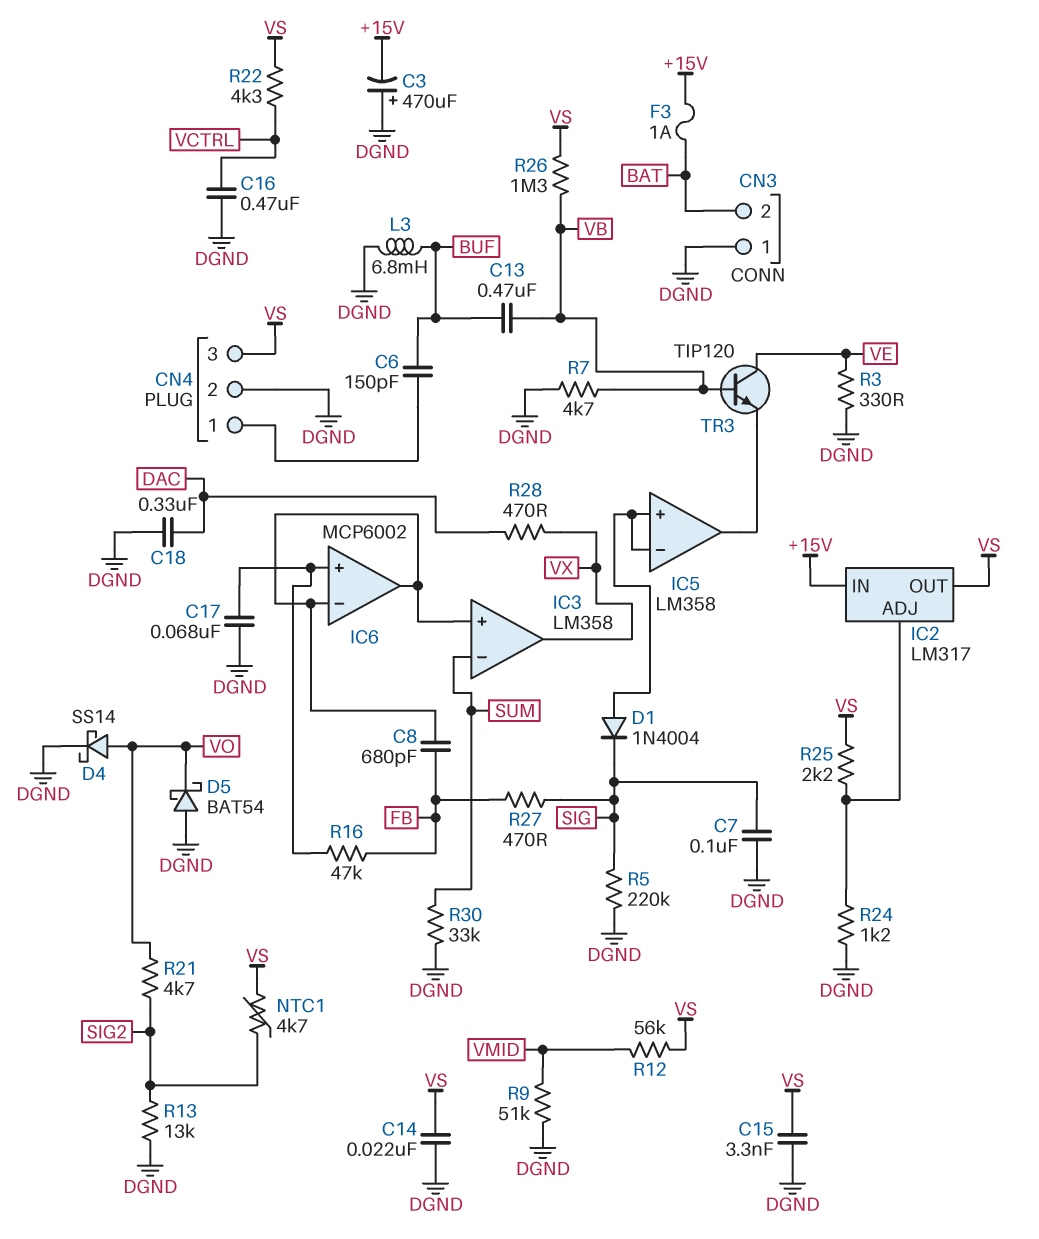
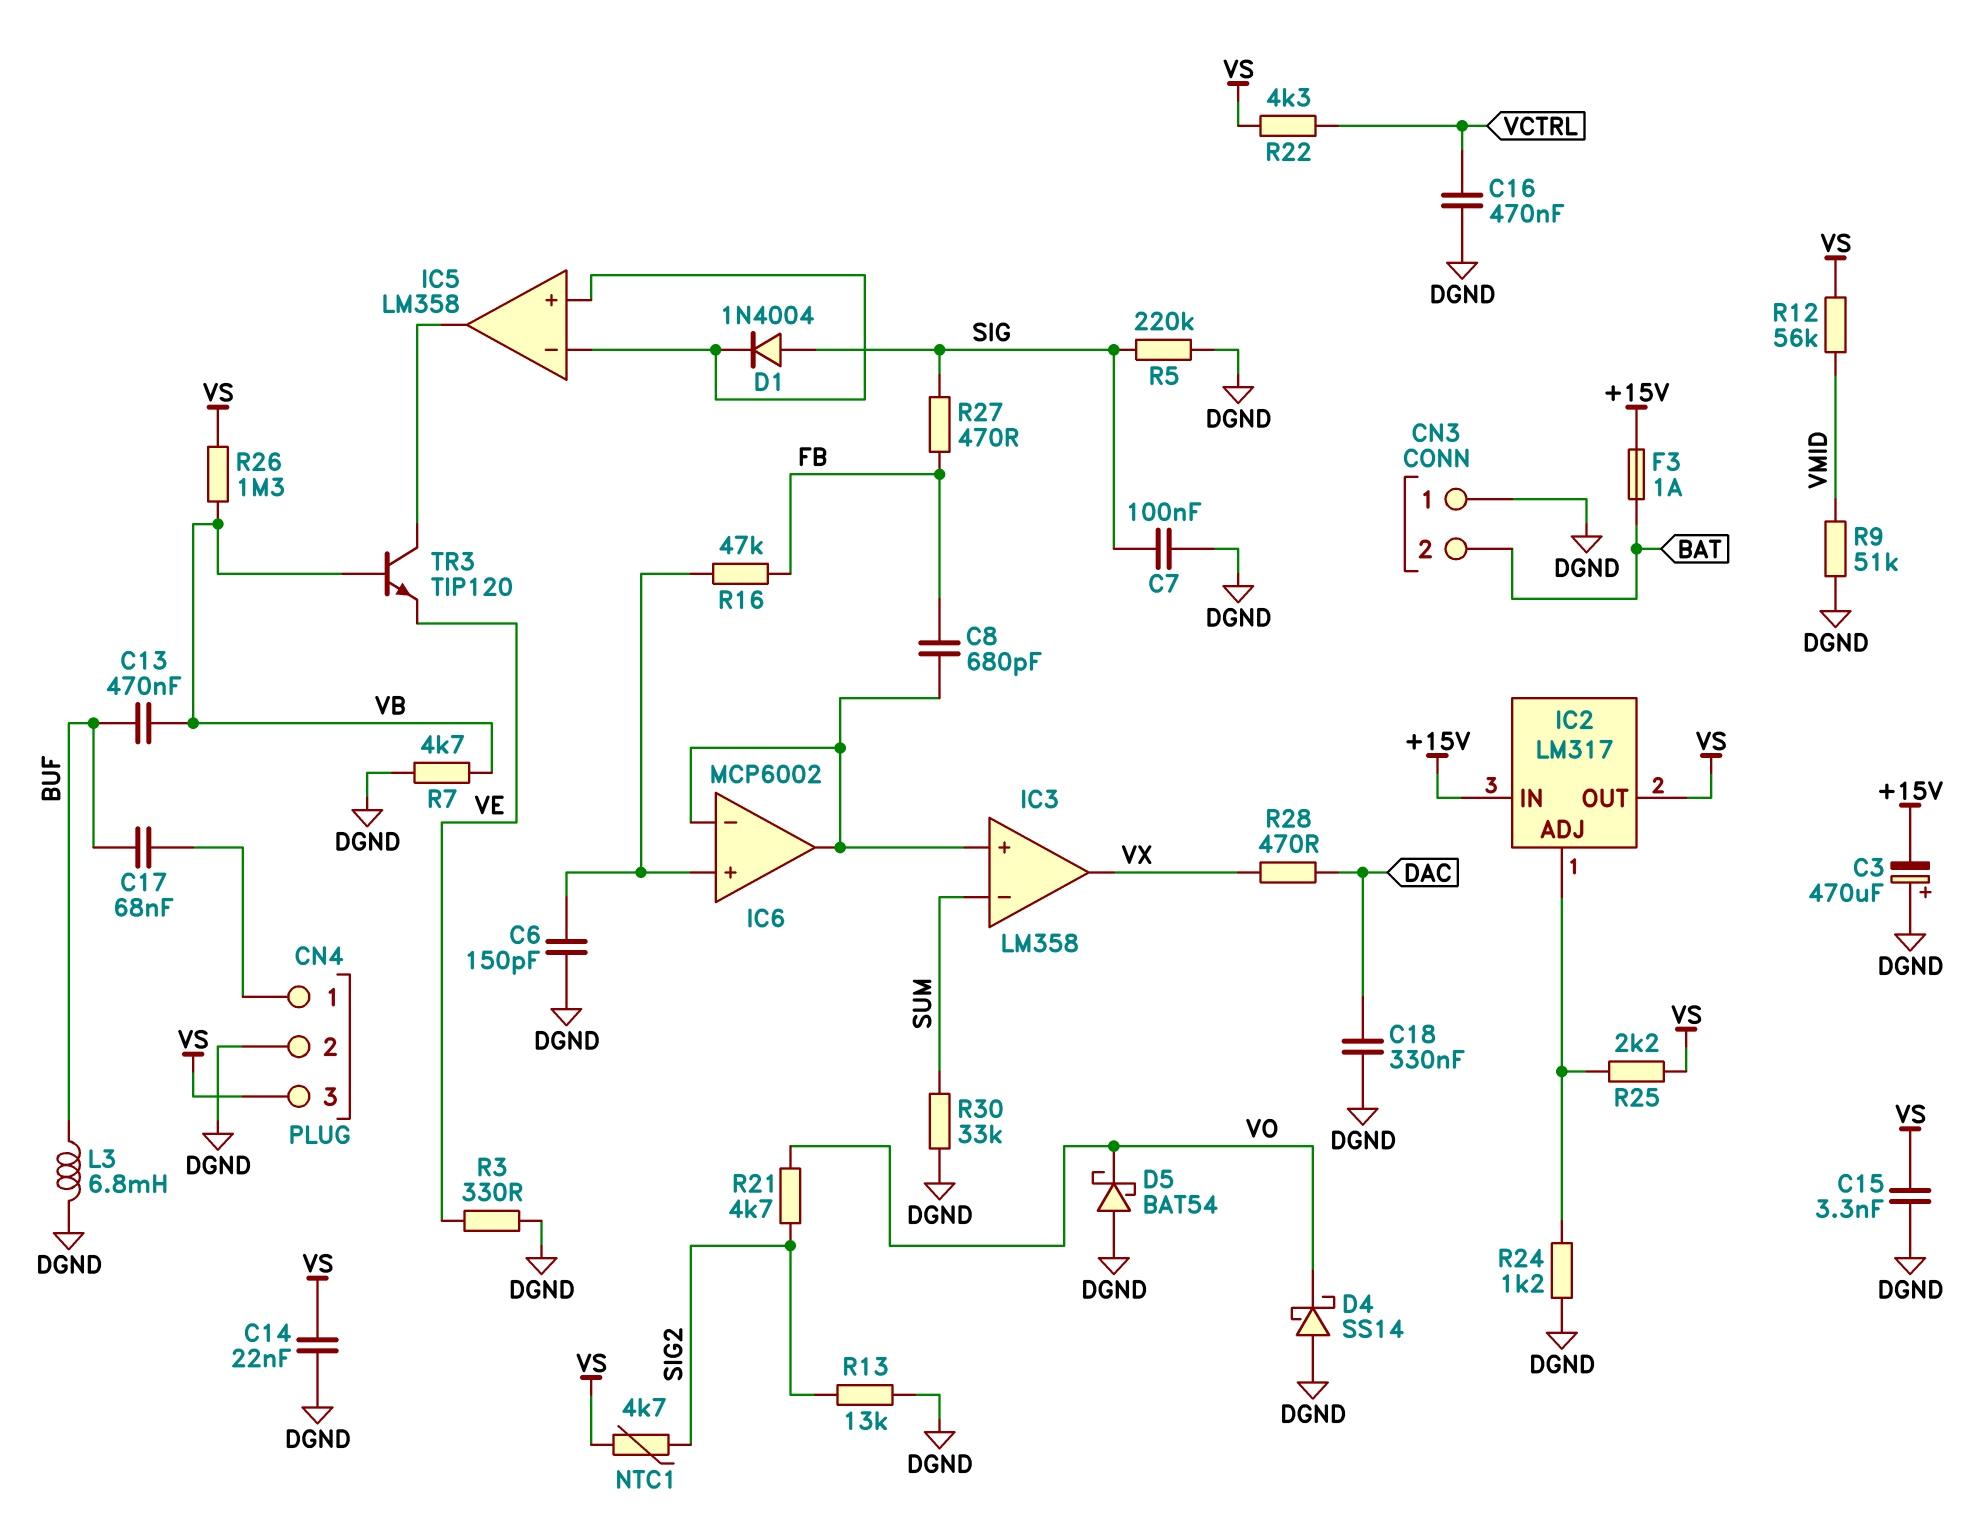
C6: 150pF (BUF, CN4/1) -> 150pF (DGND, IC6/in+)
C17: 68nF (DGND, IC6/in+) -> 68nF (BUF, CN4/1)
D1: diode 1N4004 (A IC5/in+, K SIG) -> diode 1N4004 (A SIG, K IC5/in+)
D4: schottky SS14 (A VO, K DGND) -> schottky SS14 (A DGND, K VO)
TR3: NPN TIP120 (B VB, C VE, E IC5/out) -> NPN TIP120 (B VB, C IC5/out, E VE)

